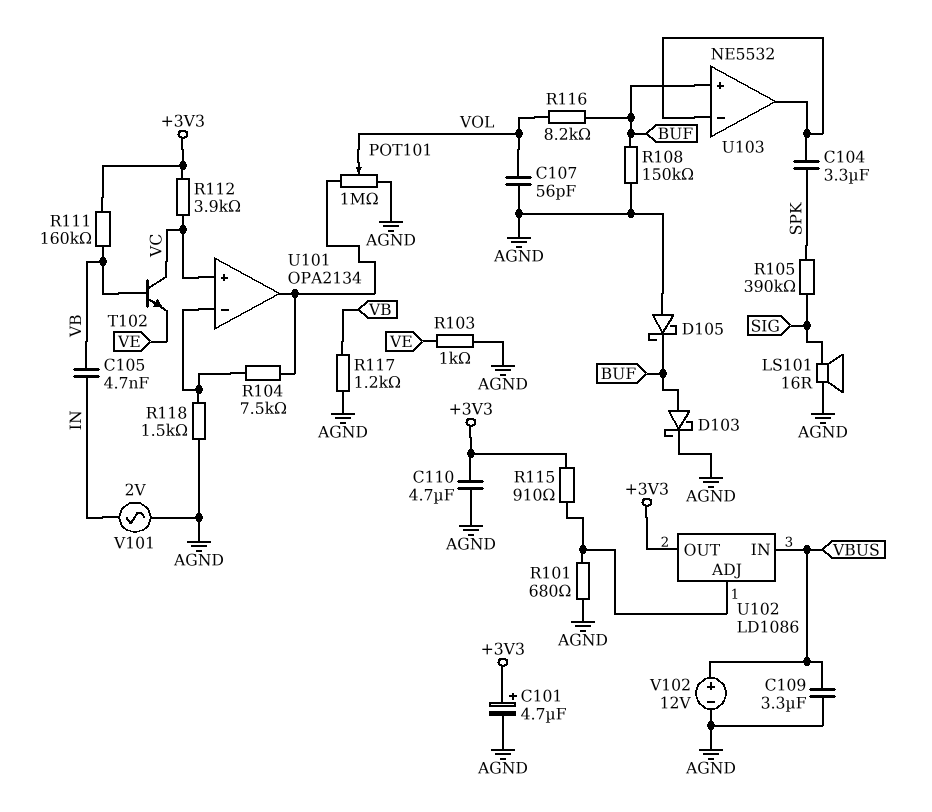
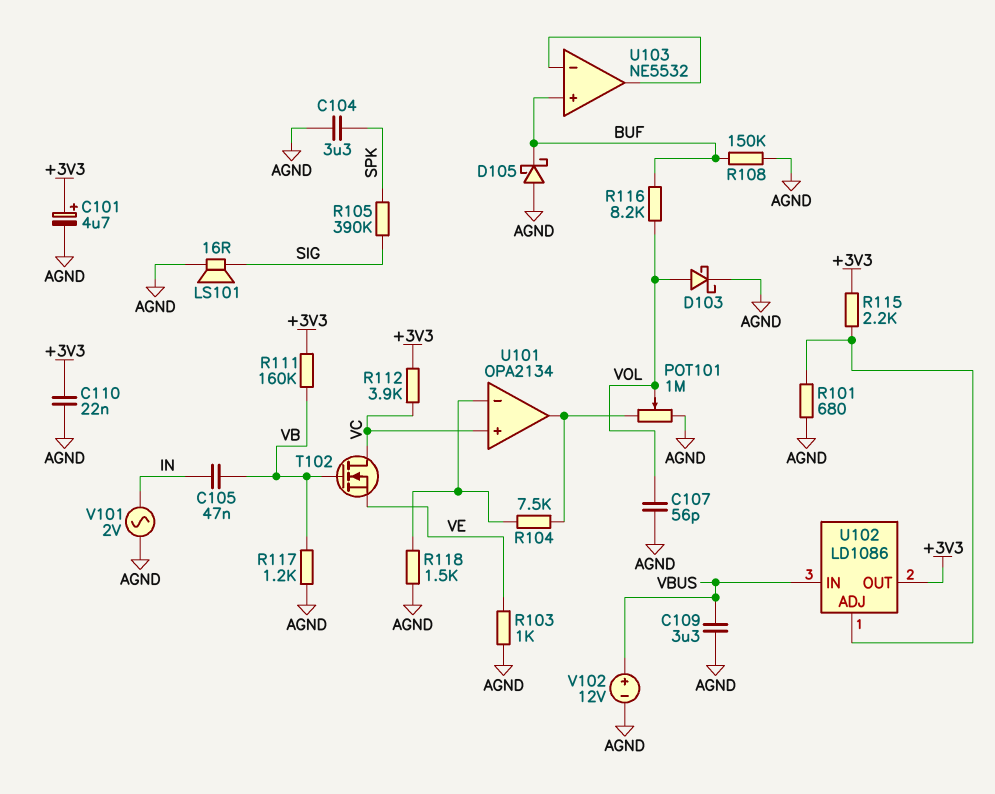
C104: 3.3uF (SPK, U103/in-) -> 3.3uF (AGND, SPK)
C105: 4.7nF (IN, VB) -> 47nF (IN, VB)
C110: 4.7uF (+3V3, AGND) -> 22nF (+3V3, AGND)
D103: schottky (A BUF, K AGND) -> schottky (A VOL, K AGND)
R115: 910 (+3V3, U102/ADJ) -> 2.2k (+3V3, U102/ADJ)
T102: NPN (B VB, C VC, E VE) -> NMOS (G VB, D VC, S VE)

